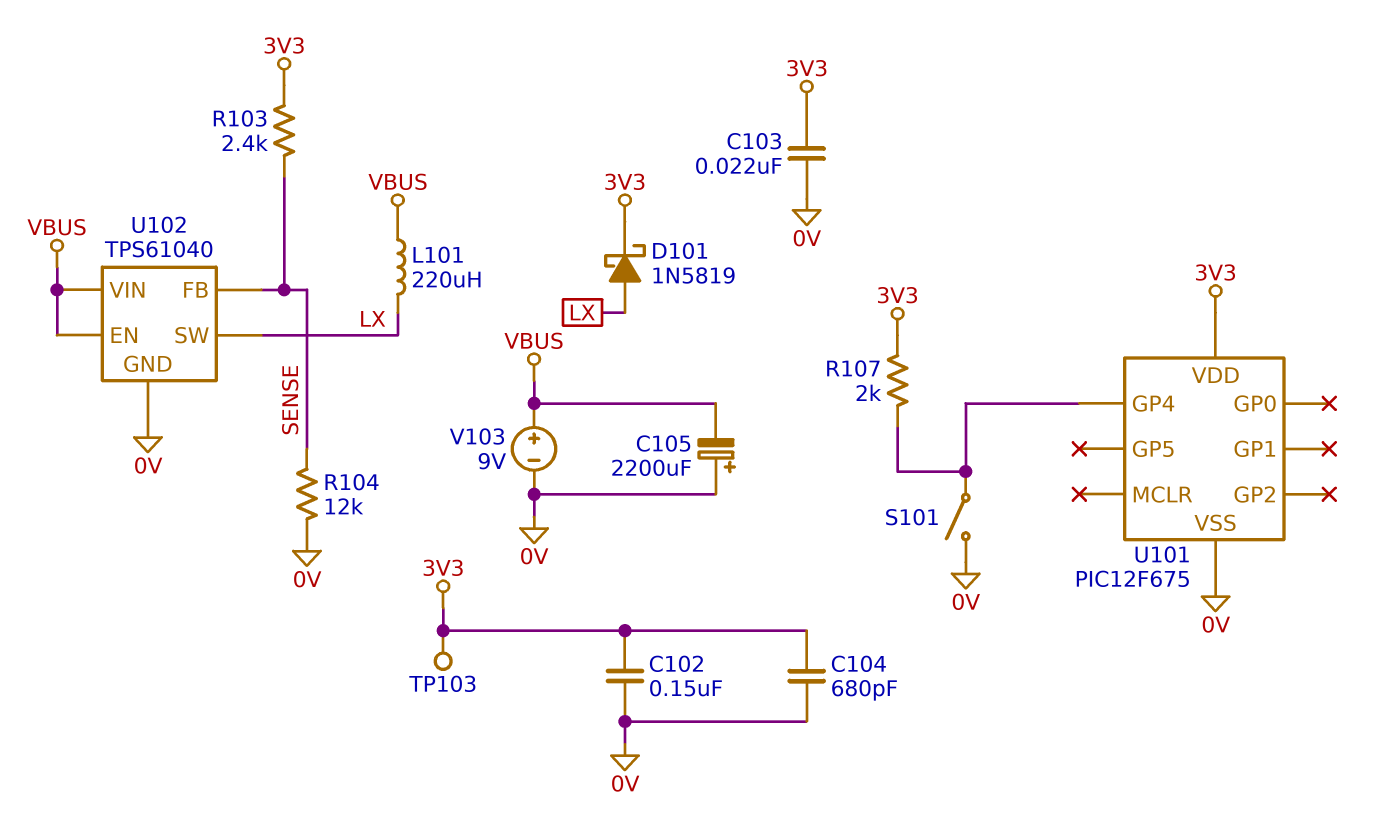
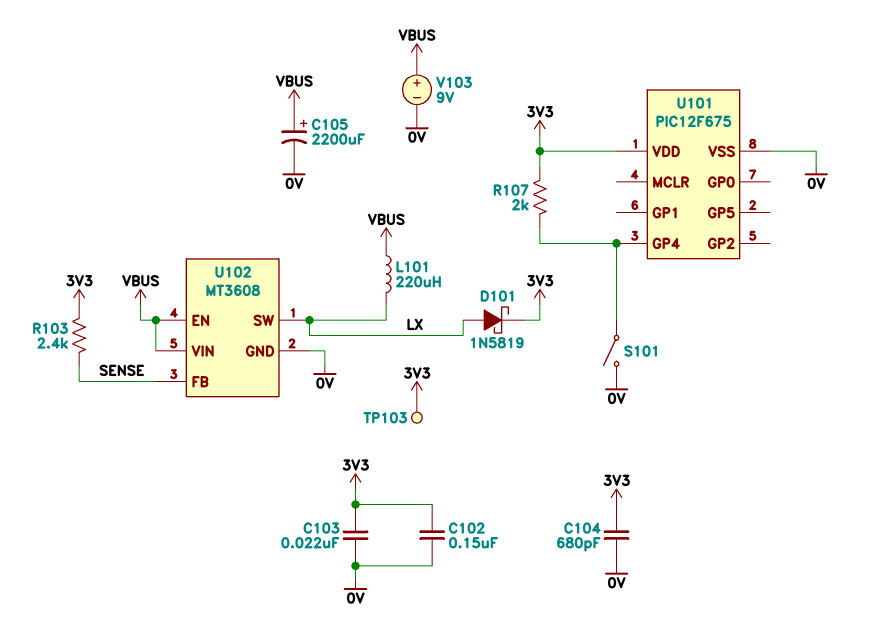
C105: 2200uF (plus 0V, minus VBUS) -> 2200uF (plus VBUS, minus 0V)
R104: 12k (0V, SENSE) -> none
U102: TPS61040 -> MT3608

